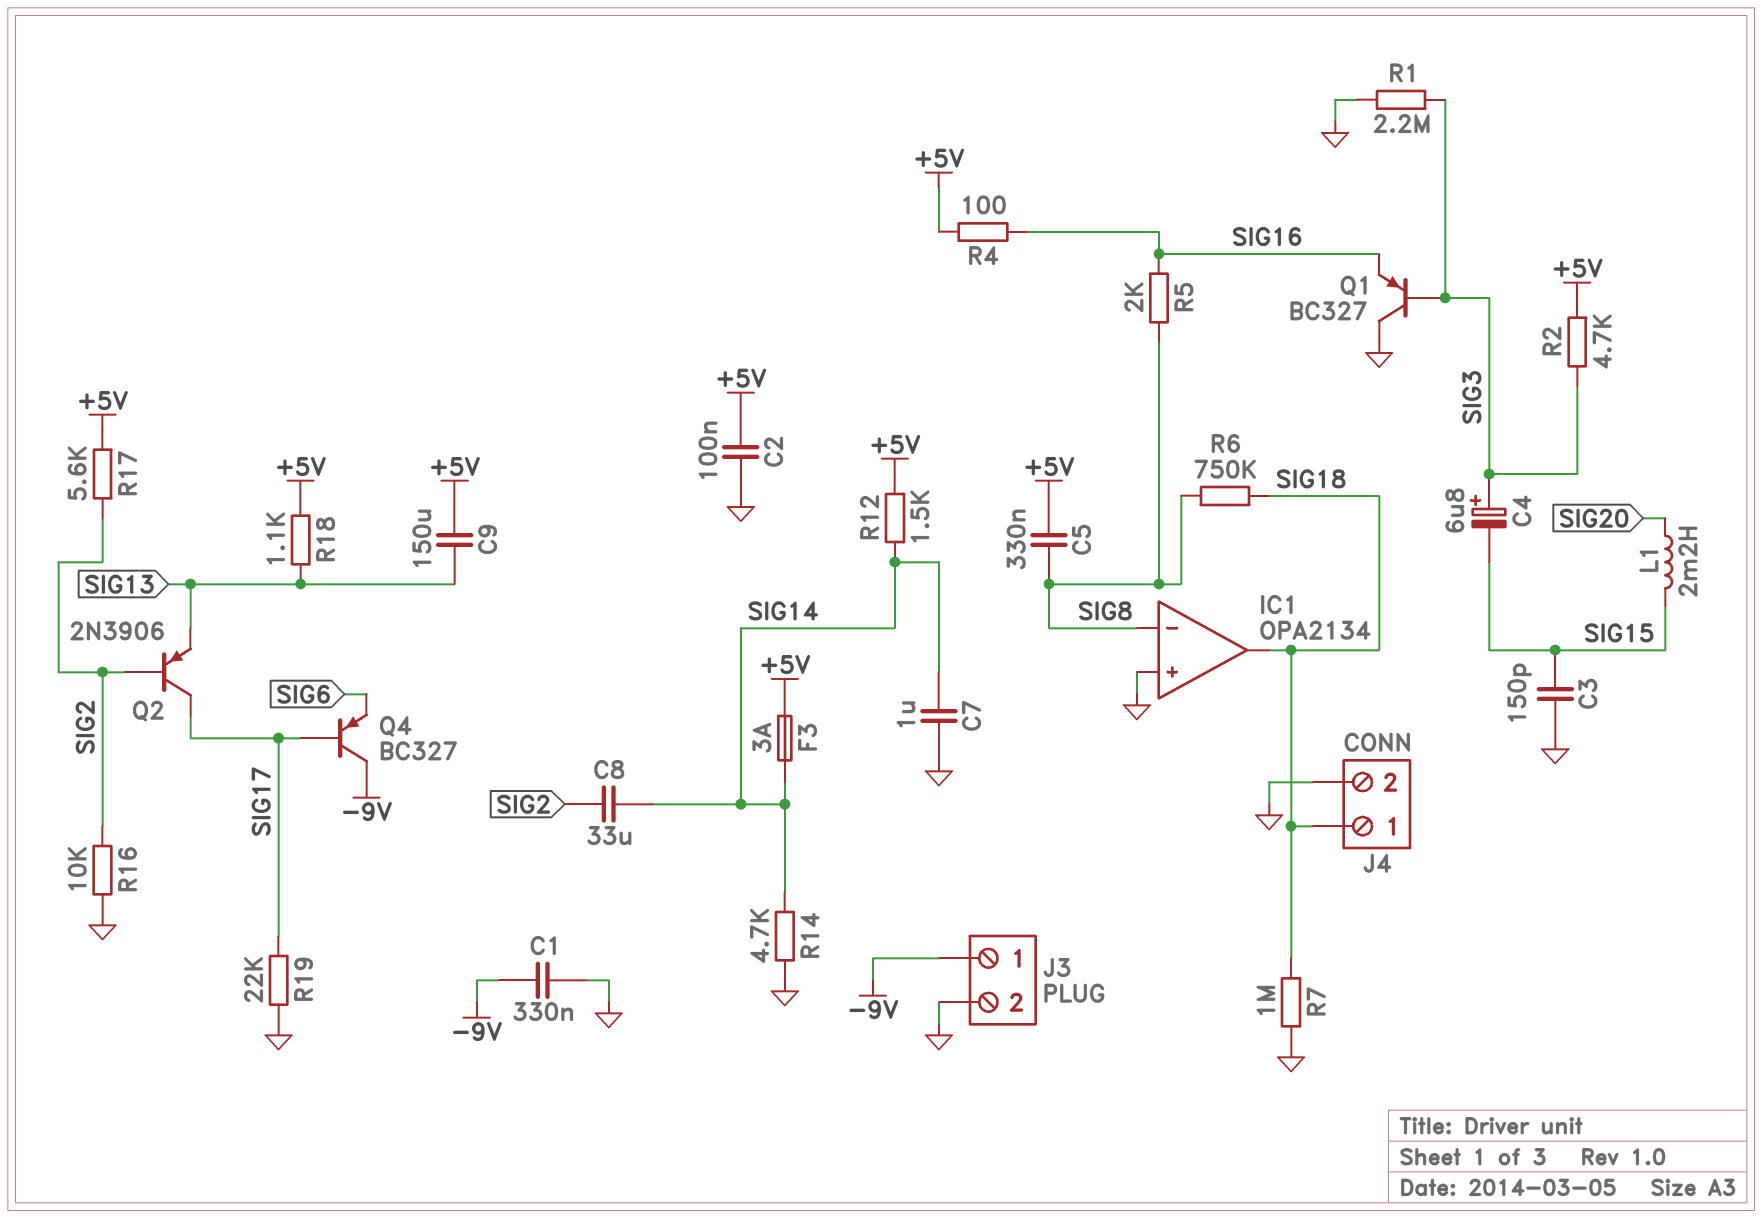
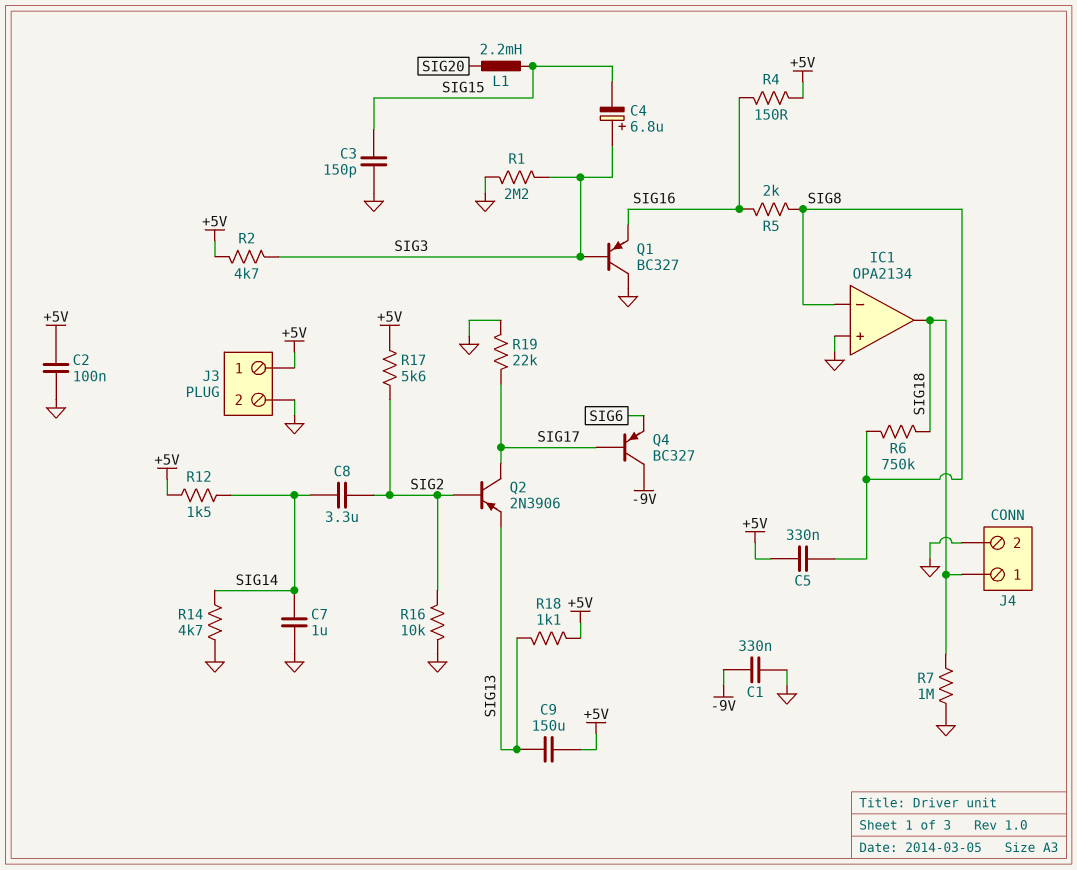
C8: 33uF (SIG2, SIG14) -> 3.3uF (SIG2, SIG14)
F3: 3A (+5V, SIG14) -> none
J3 pin 1: -9V -> +5V
R4: 100 (+5V, SIG16) -> 150 (+5V, SIG16)

